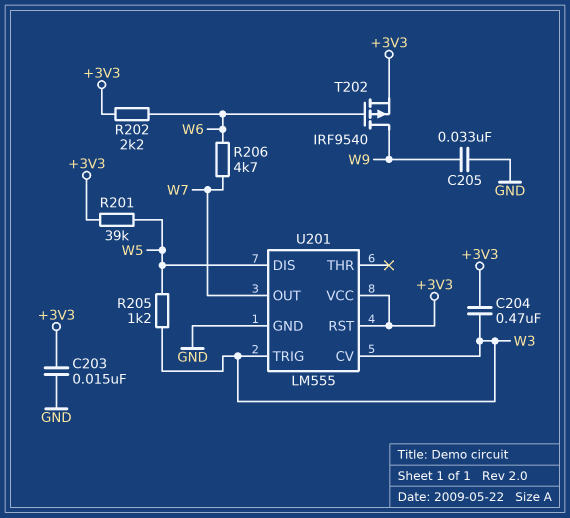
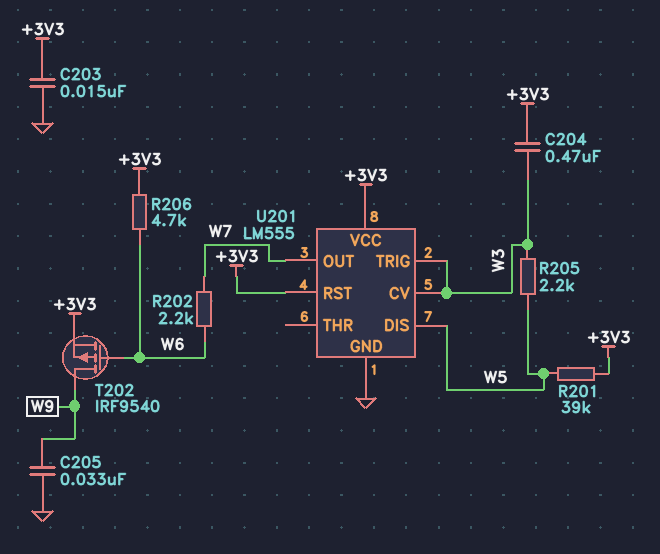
R202: 2.2k (+3V3, W6) -> 2.2k (W6, W7)
R205: 1.2k (W3, W5) -> 2.2k (W3, W5)
R206: 4.7k (W6, W7) -> 4.7k (+3V3, W6)

